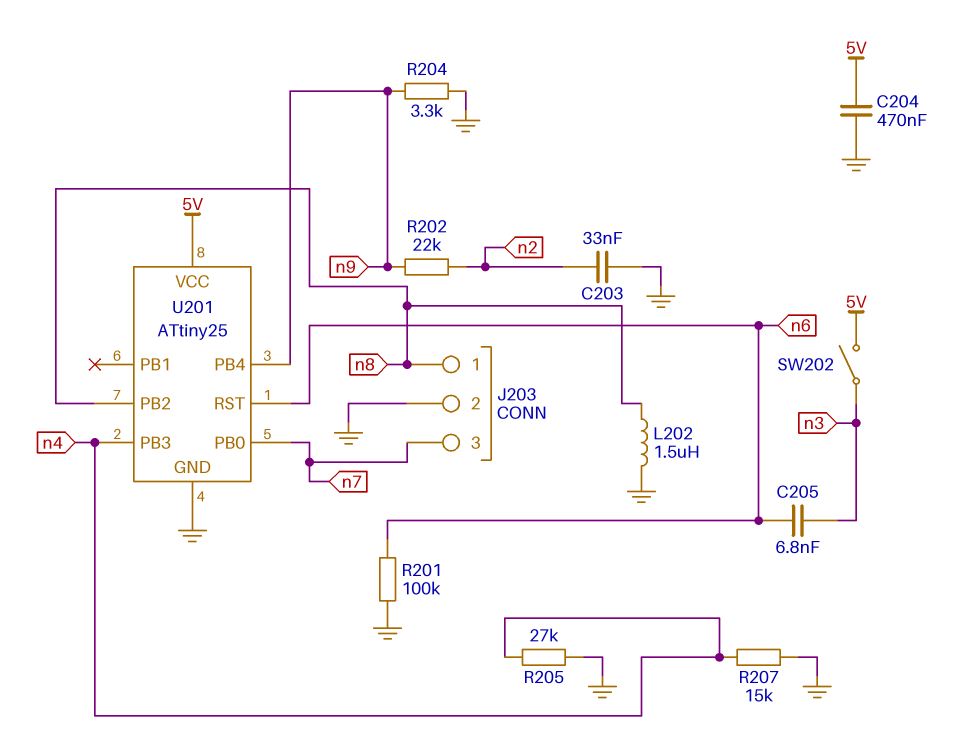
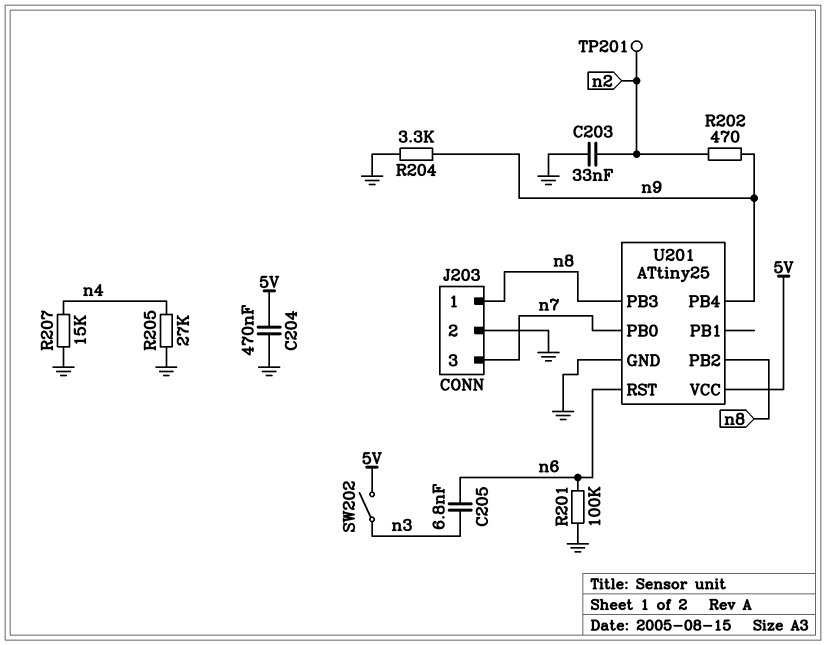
L202: 1.5uH (GND, n8) -> none
R202: 22k (n2, n9) -> 470 (n2, n9)
TP201: none -> test point (n2)
U201 pin PB3: n4 -> n8

